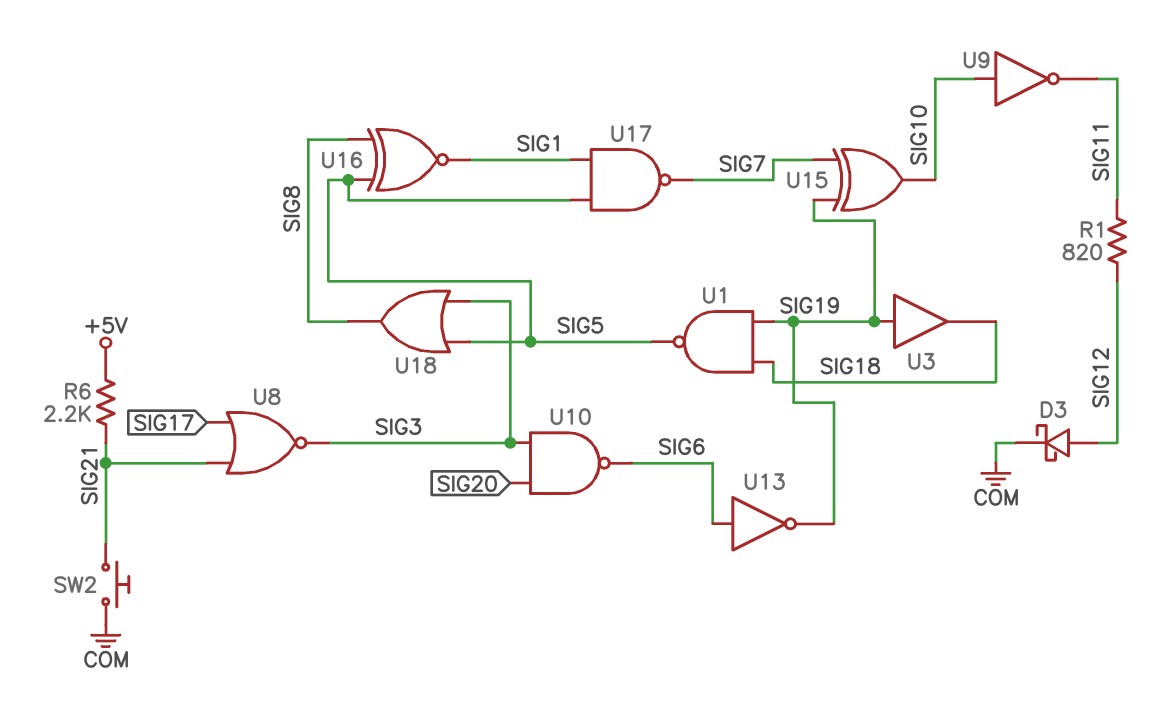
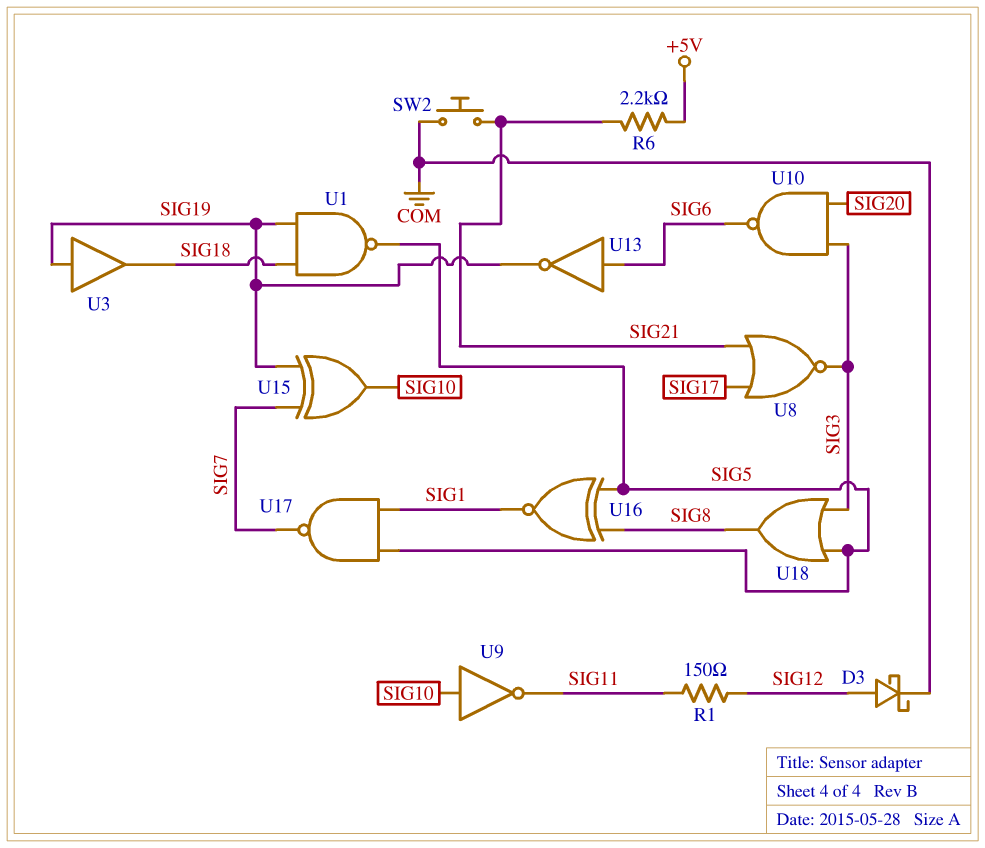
R1: 820 (SIG11, SIG12) -> 150 (SIG11, SIG12)

